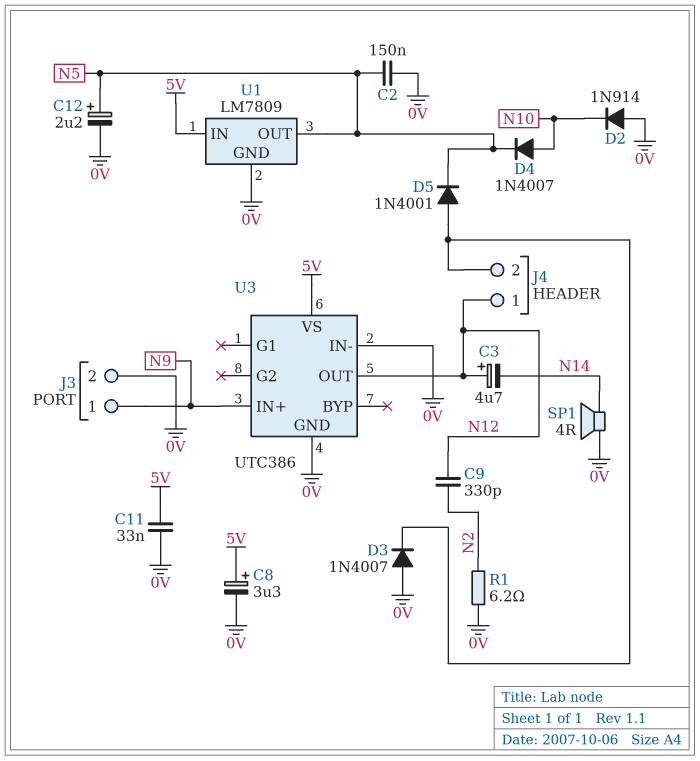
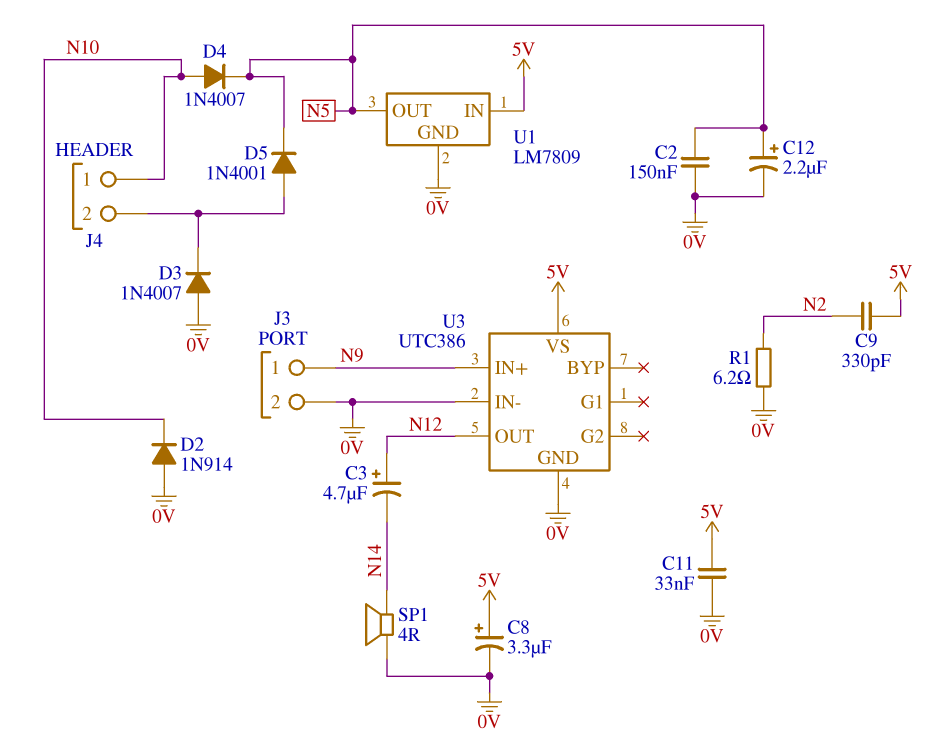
C9: 330pF (N2, N12) -> 330pF (5V, N2)
J4 pin 1: N12 -> N10

